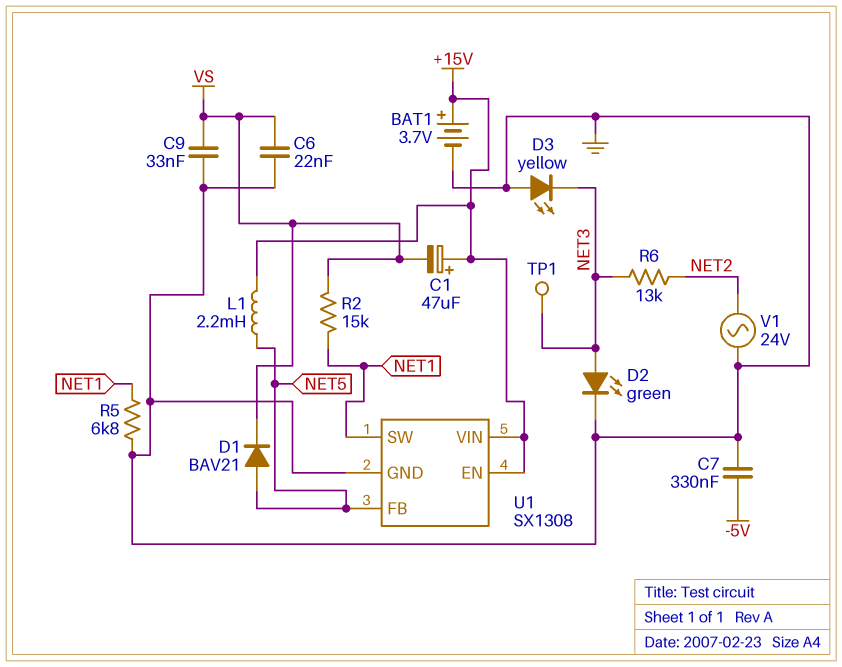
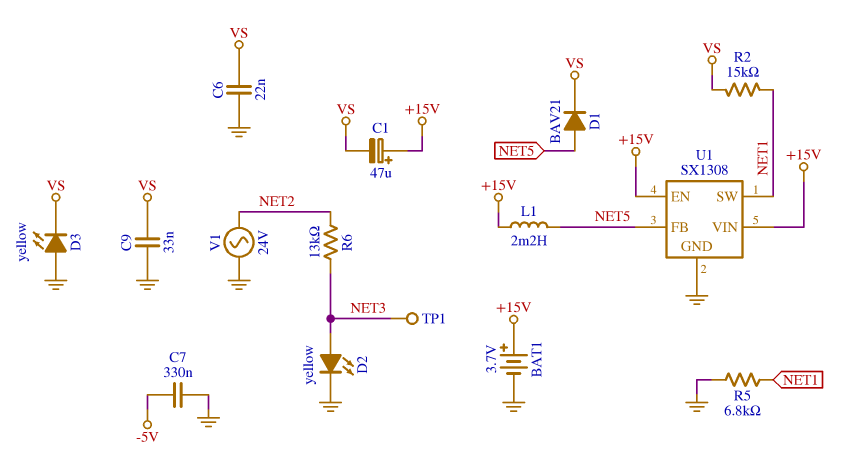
D2: LED green (A NET3, K GND) -> LED yellow (A NET3, K GND)
D3: LED yellow (A GND, K NET3) -> LED yellow (A GND, K VS)

